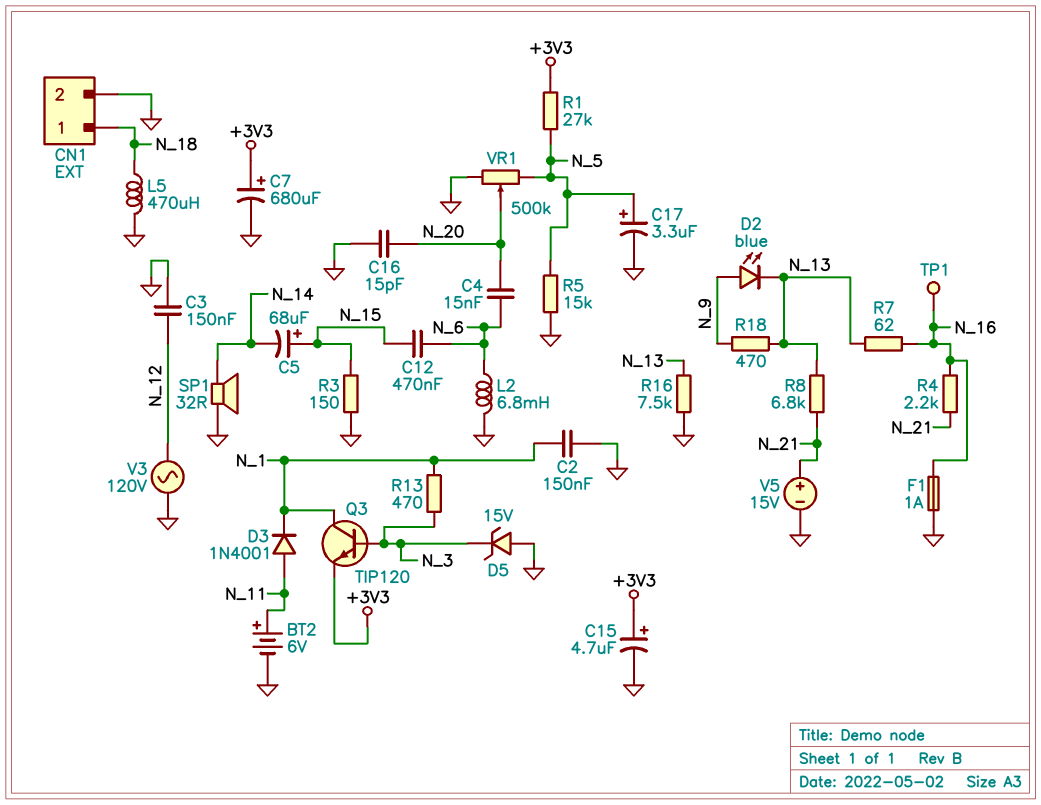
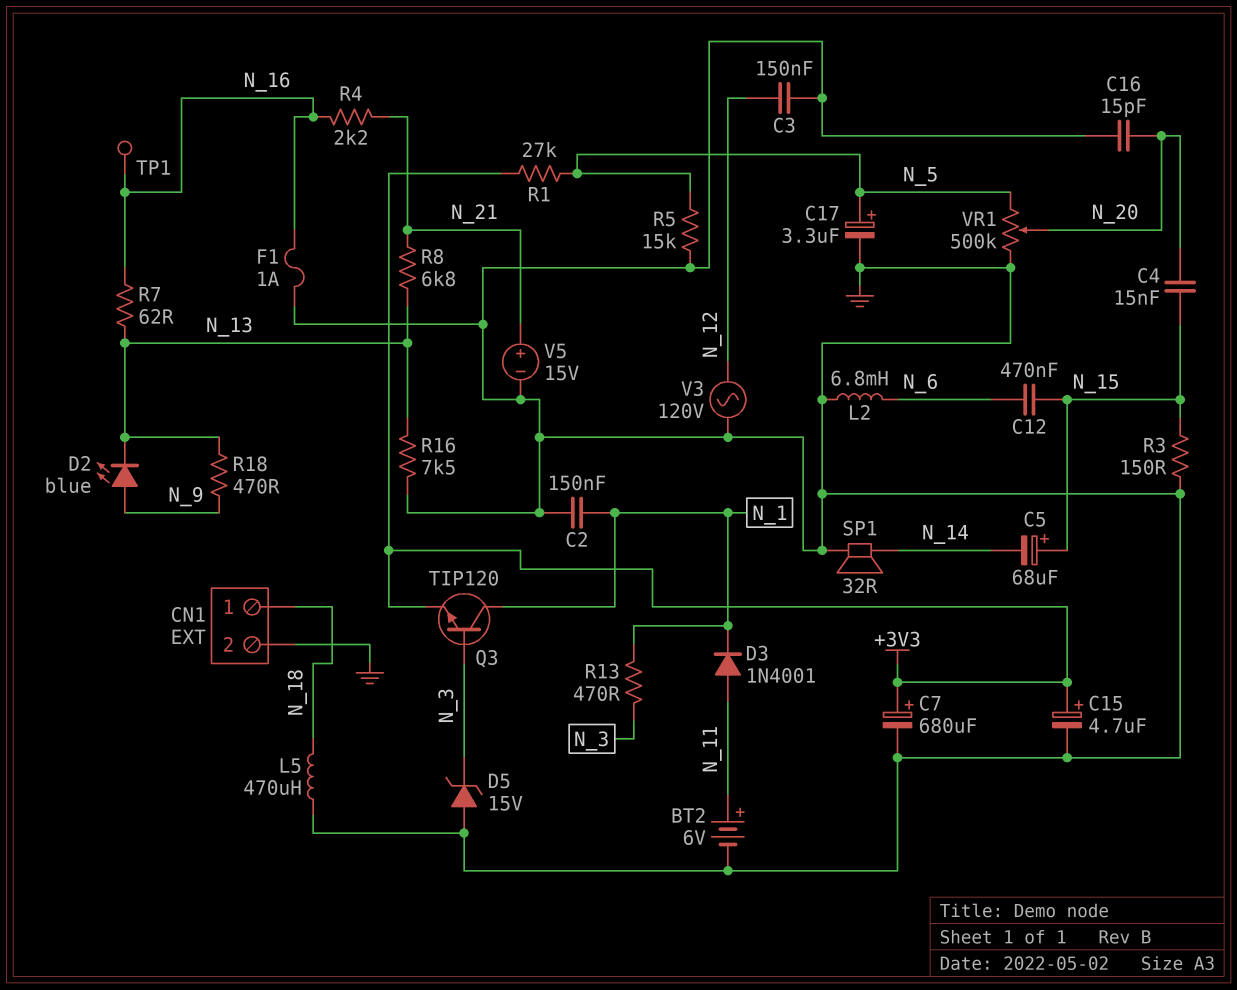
C4: 15nF (N_6, N_20) -> 15nF (N_15, N_20)

